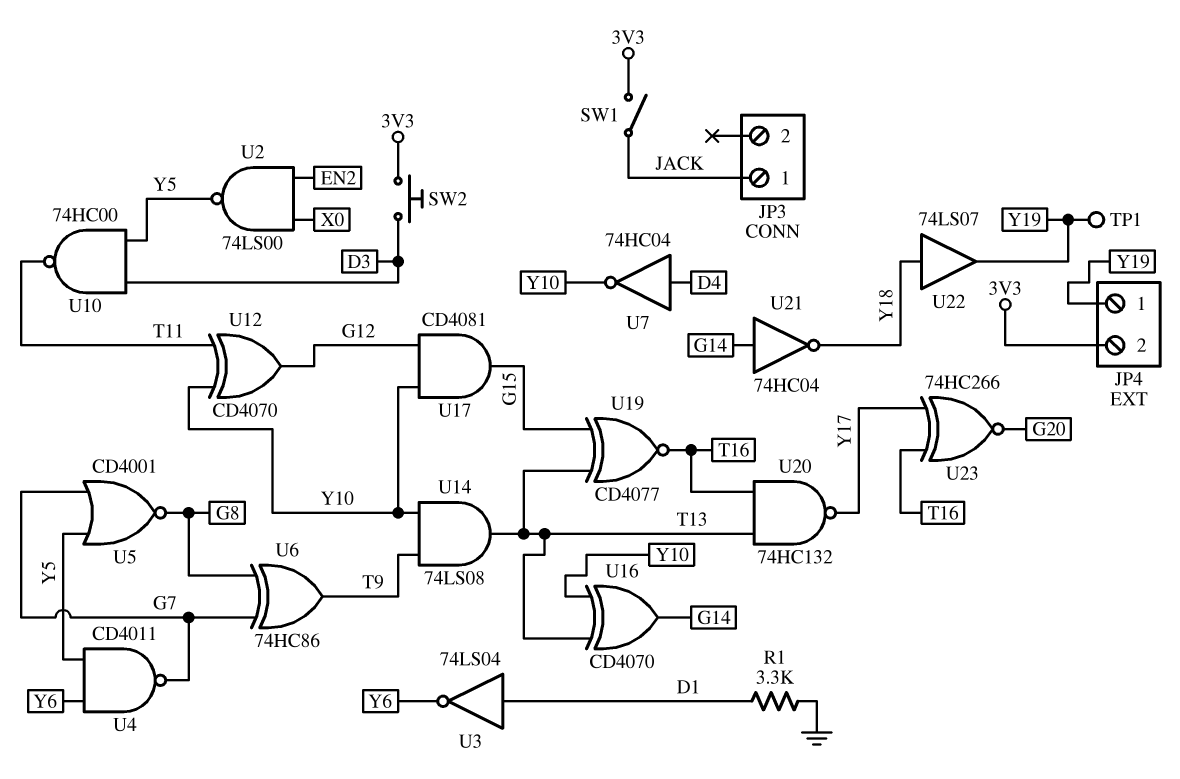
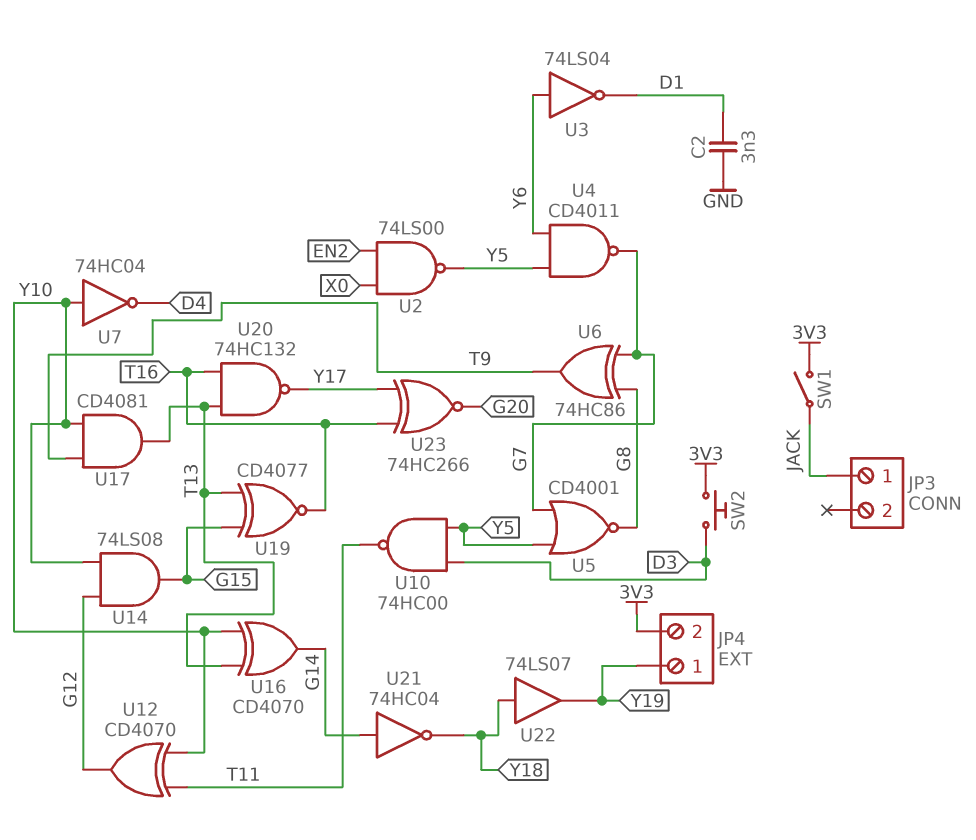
C2: none -> 3.3nF (D1, GND)
R1: 3.3k (D1, GND) -> none
TP1: test point (Y19) -> none
U3: NOT 74LS04 (in D1, out Y6) -> NOT 74LS04 (in Y6, out D1)
U7: NOT 74HC04 (in D4, out Y10) -> NOT 74HC04 (in Y10, out D4)
U14: AND 74LS08 (in T9, in Y10, out T13) -> AND 74LS08 (in G12, in Y10, out G15)
U17: AND CD4081 (in G12, in Y10, out G15) -> AND CD4081 (in T9, in Y10, out T13)

